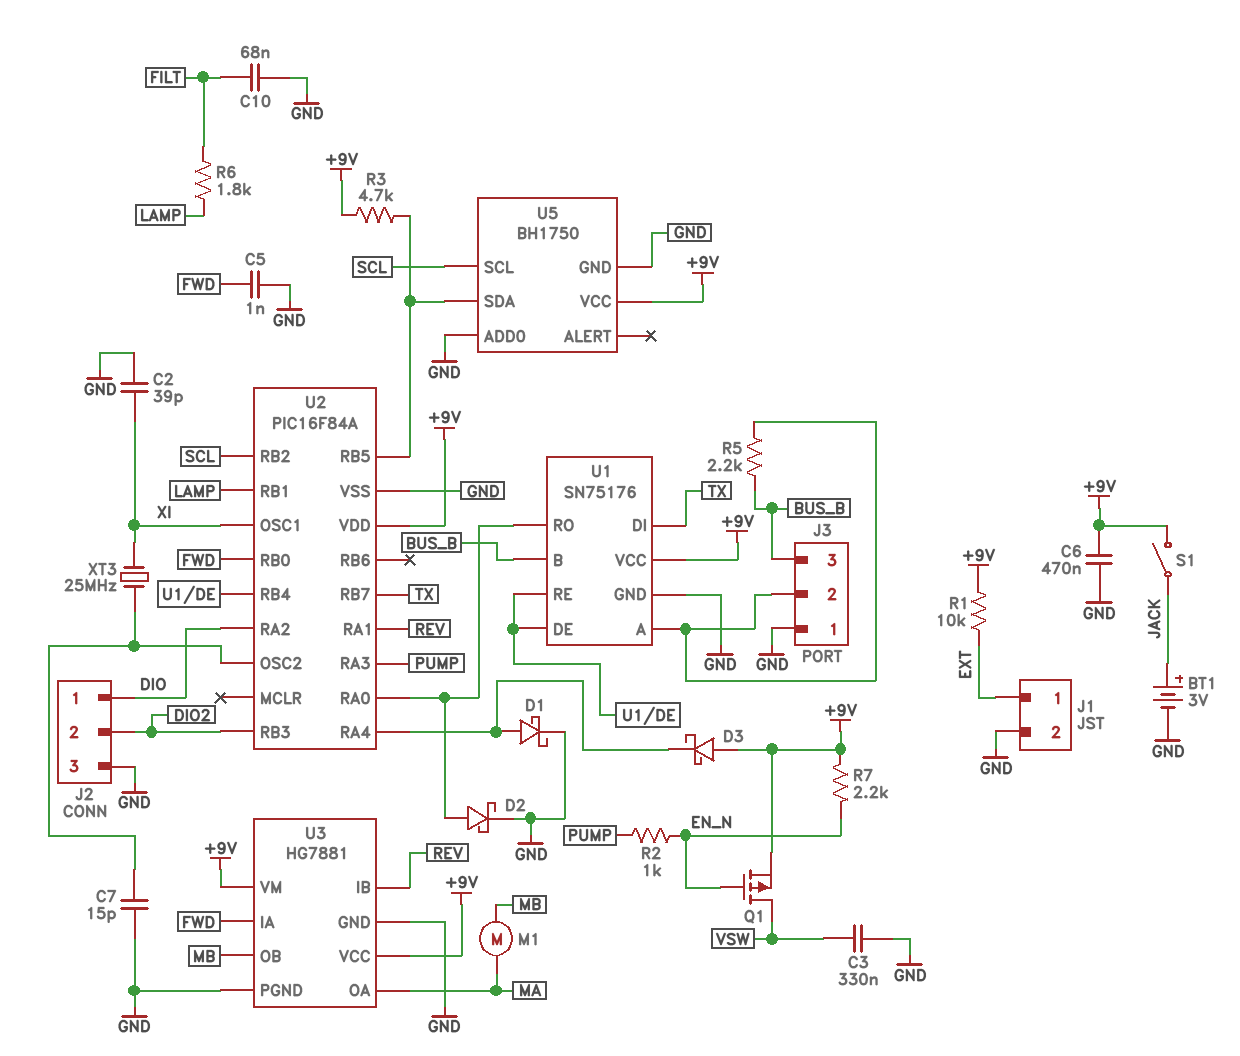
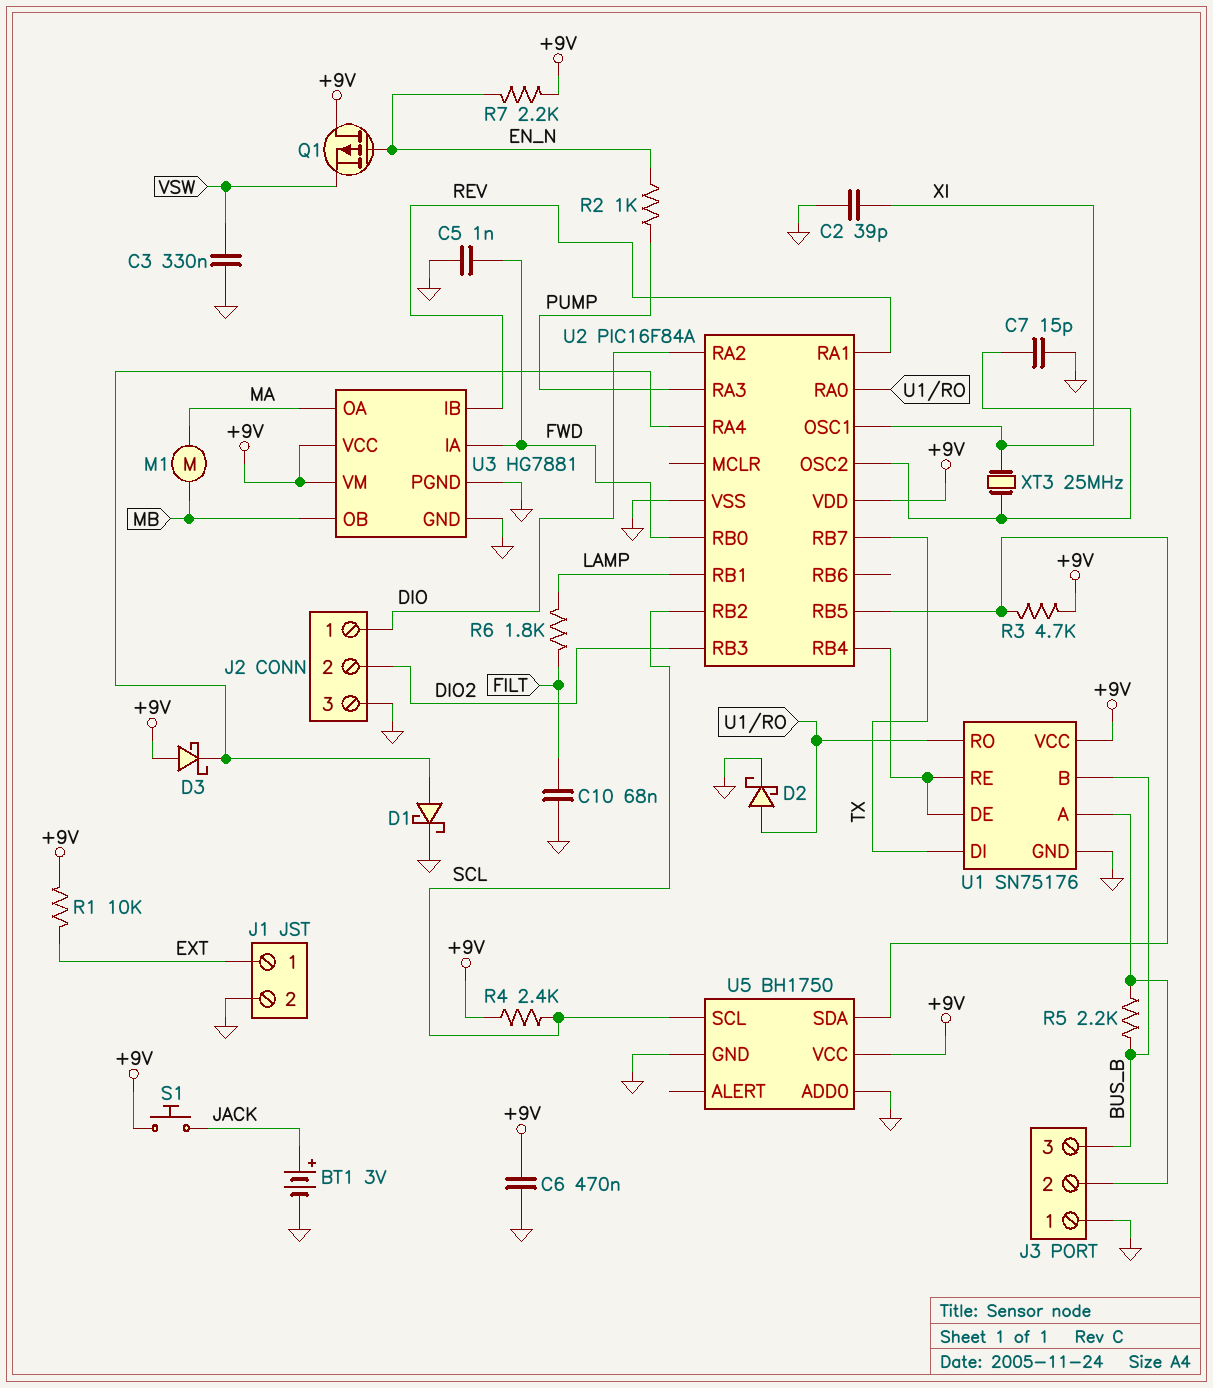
Q1: PMOS (G EN_N, D VSW, S +9V) -> PMOS (G EN_N, D +9V, S VSW)
R4: none -> 2.4k (+9V, SCL)
S1: switch (+9V, JACK) -> button (+9V, JACK)

